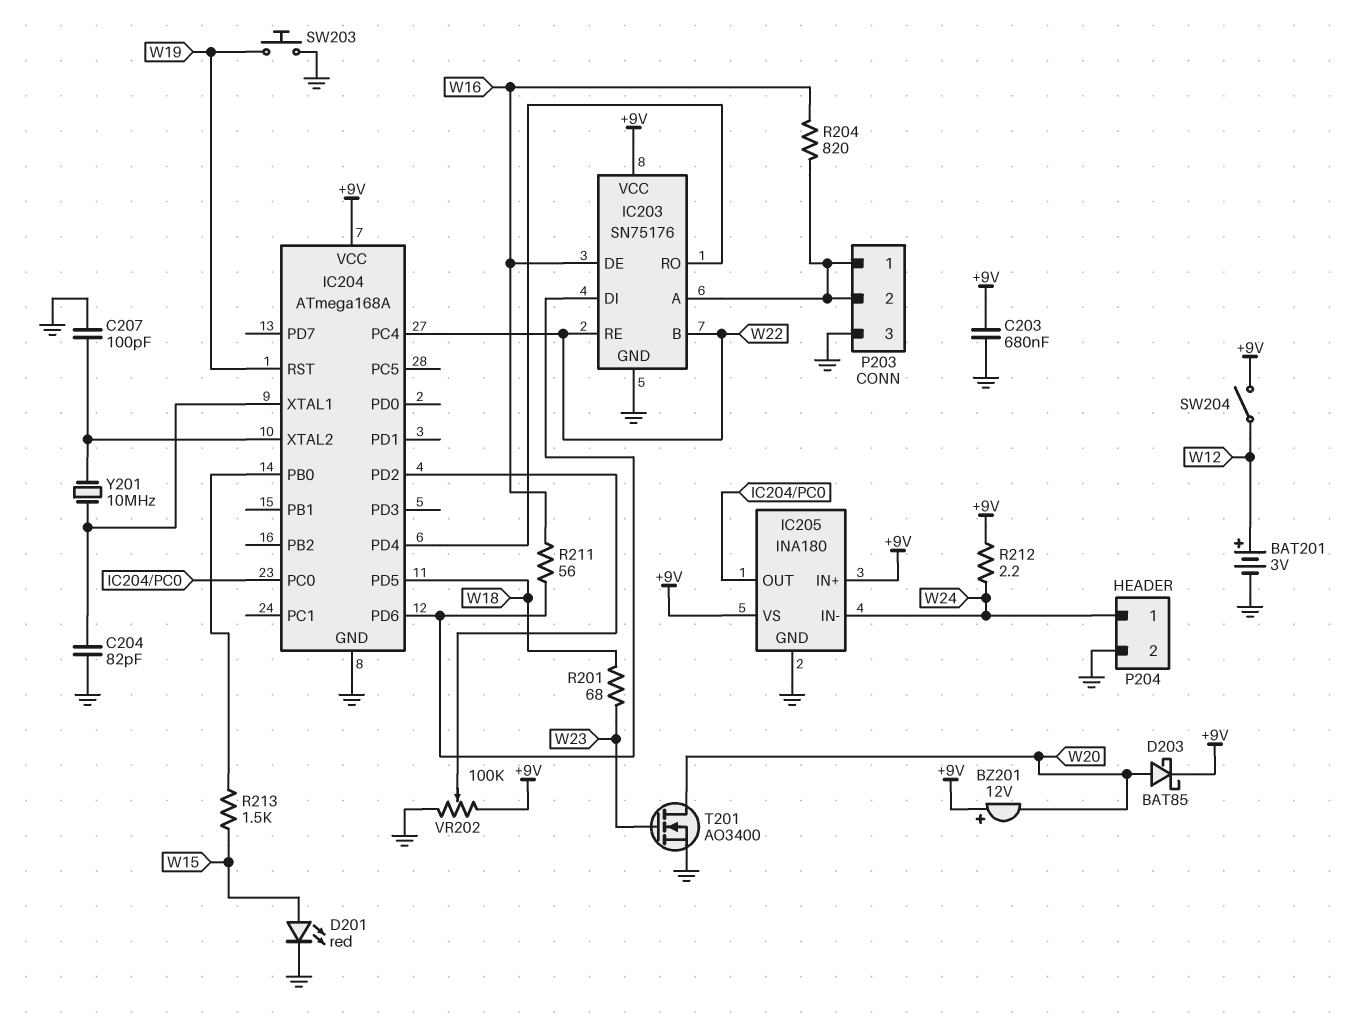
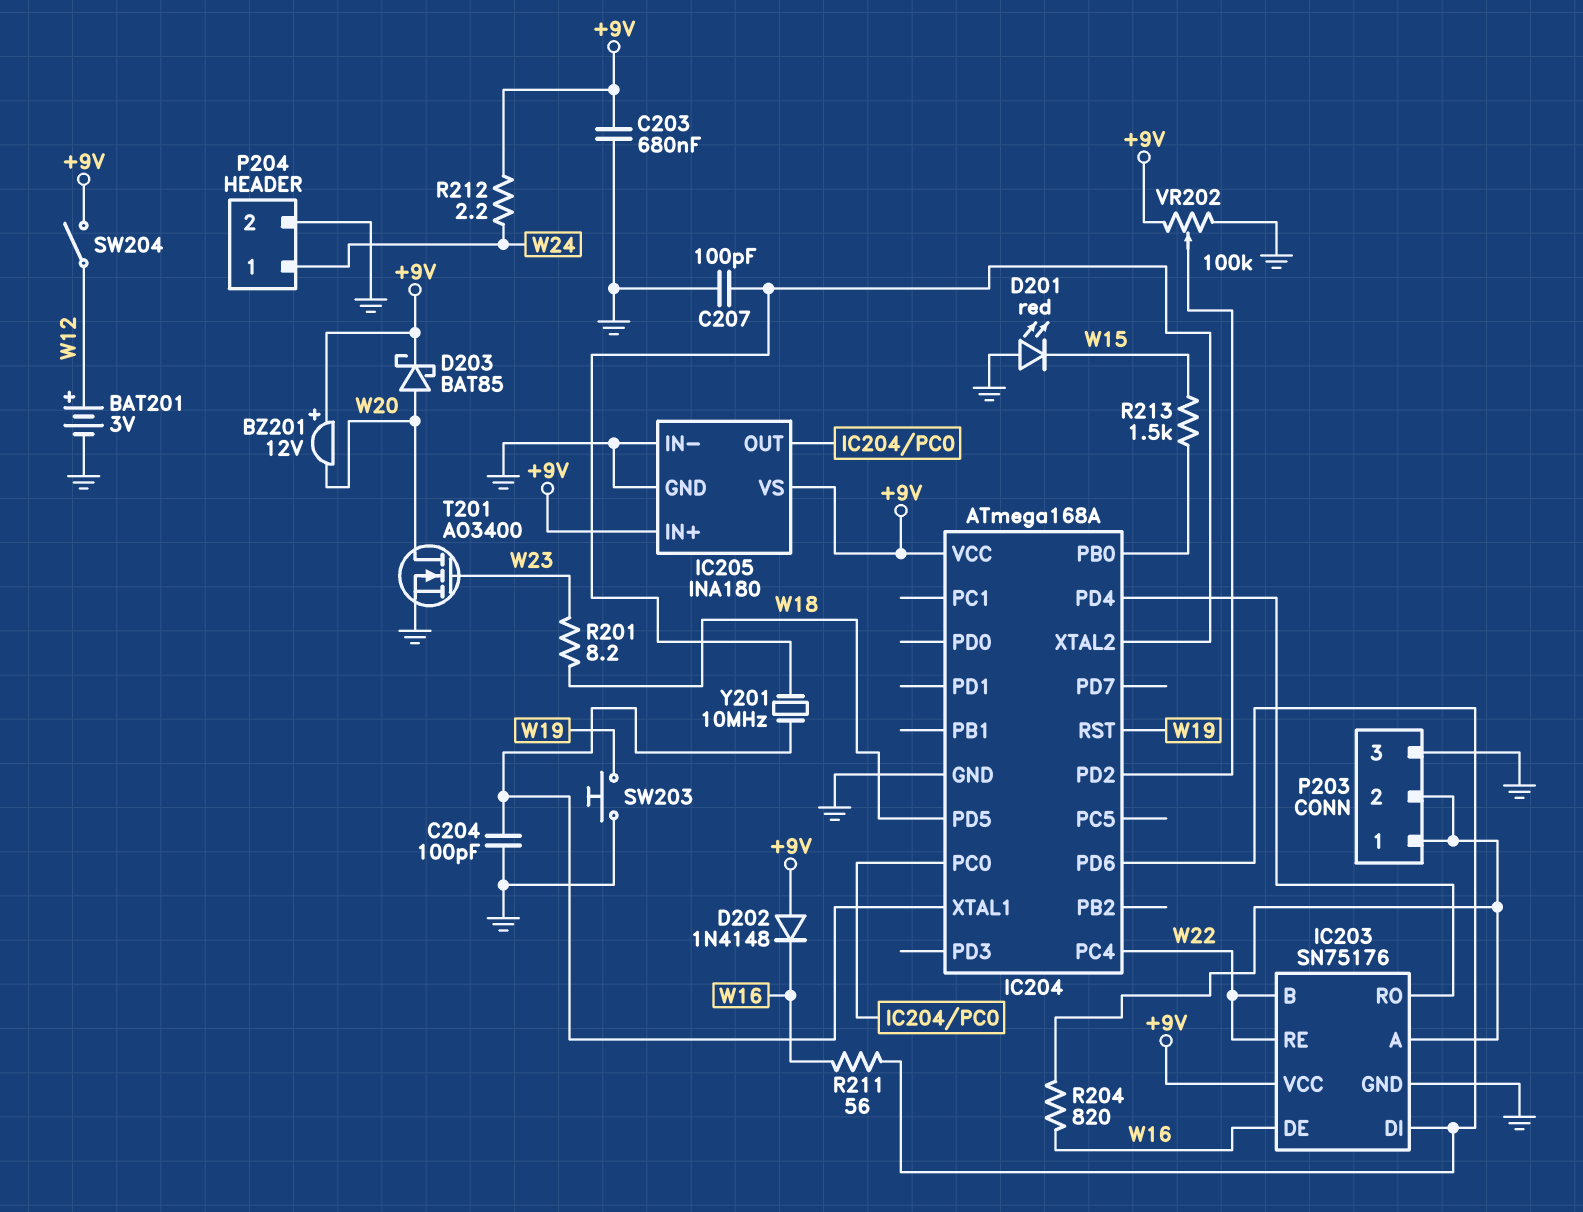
C204: 82pF (GND, IC204/XTAL1) -> 100pF (GND, IC204/XTAL1)
D201: LED red (A W15, K GND) -> LED red (A GND, K W15)
D202: none -> diode 1N4148 (A +9V, K W16)
IC205 pin IN-: W24 -> GND
R201: 68 (W18, W23) -> 8.2 (W18, W23)

